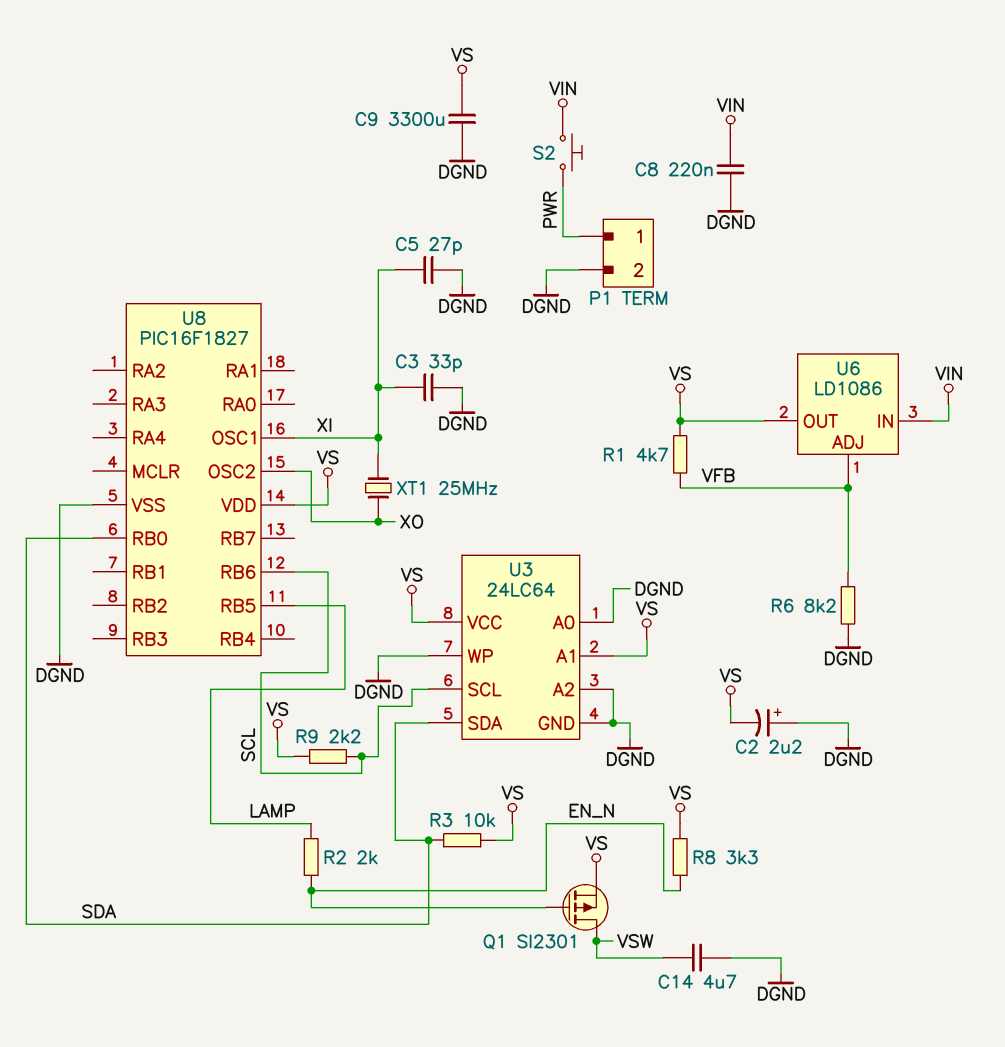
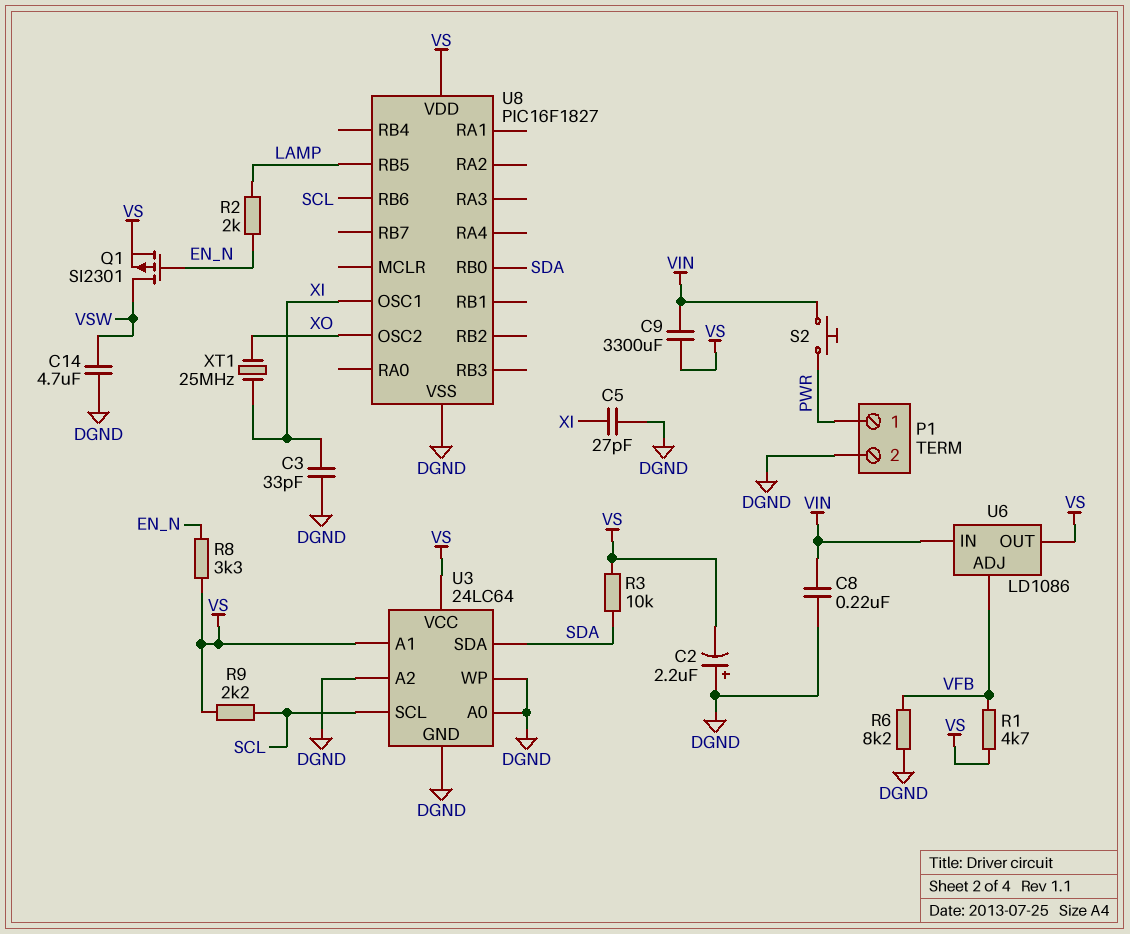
C9: 3300uF (DGND, VS) -> 3300uF (VIN, VS)

